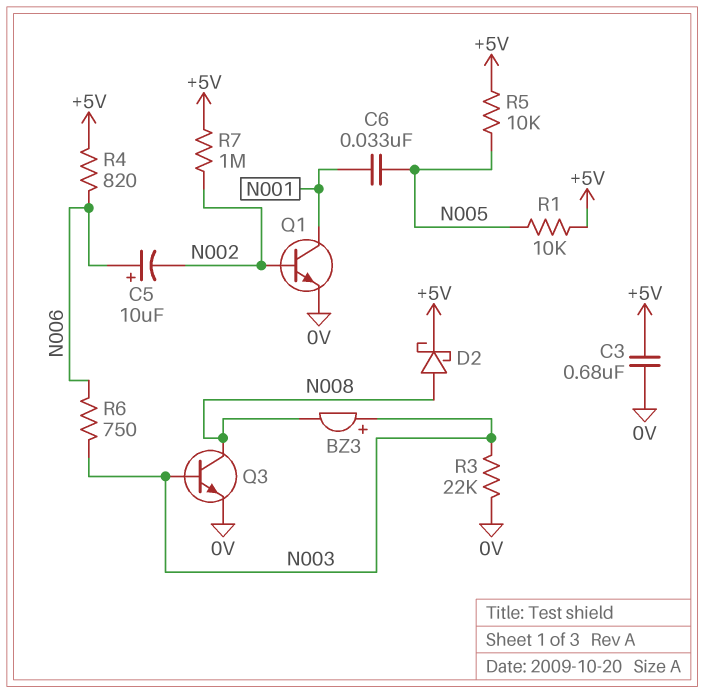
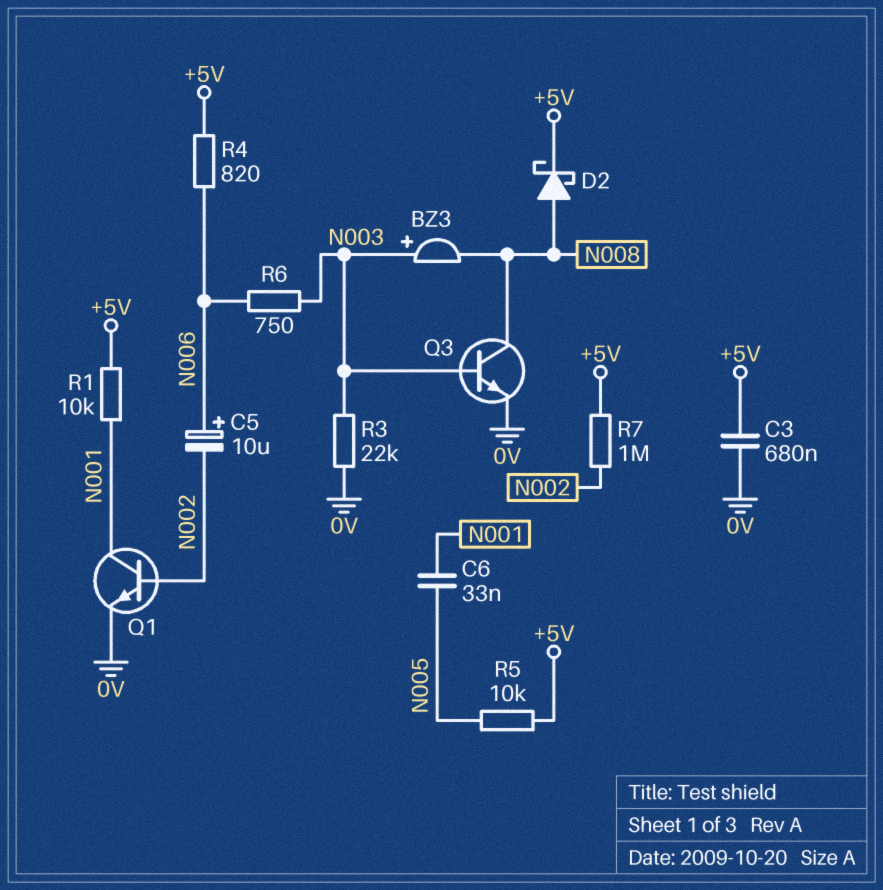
R1: 10k (+5V, N005) -> 10k (+5V, N001)

